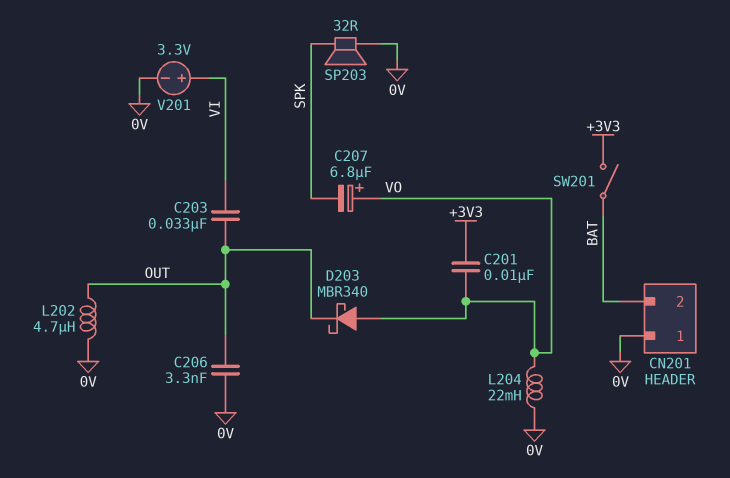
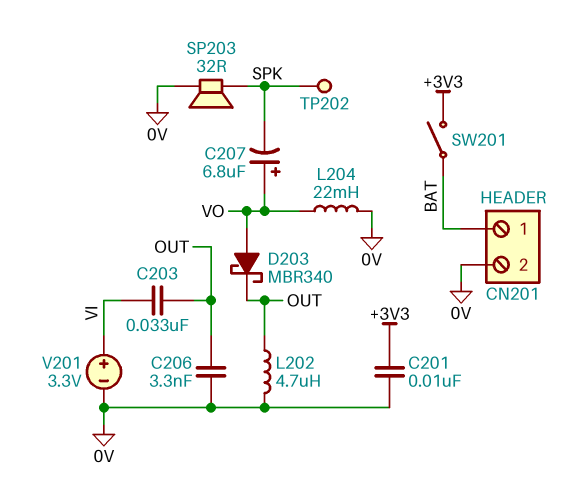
C201: 10nF (+3V3, VO) -> 10nF (+3V3, 0V)
CN201 pin 1: 0V -> BAT
CN201 pin 2: BAT -> 0V
TP202: none -> test point (SPK)

